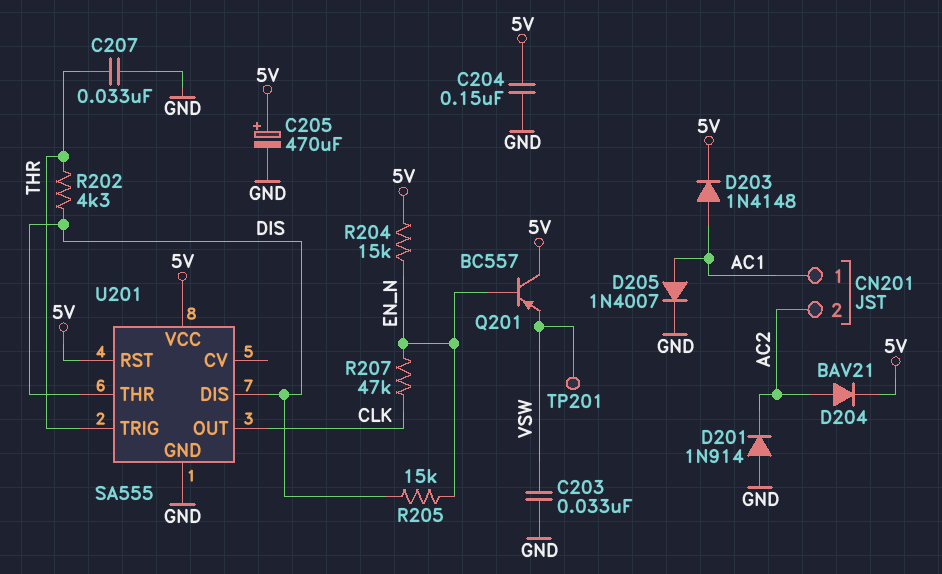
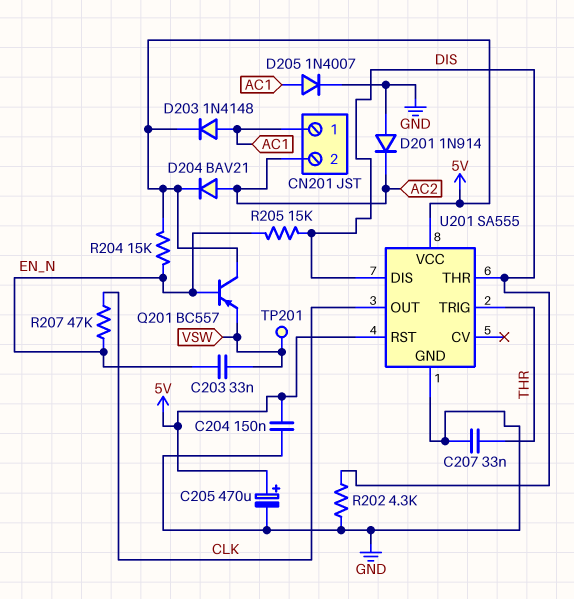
C203: 33nF (GND, VSW) -> 33nF (EN_N, VSW)
R202: 4.3k (DIS, THR) -> 4.3k (DIS, GND)

